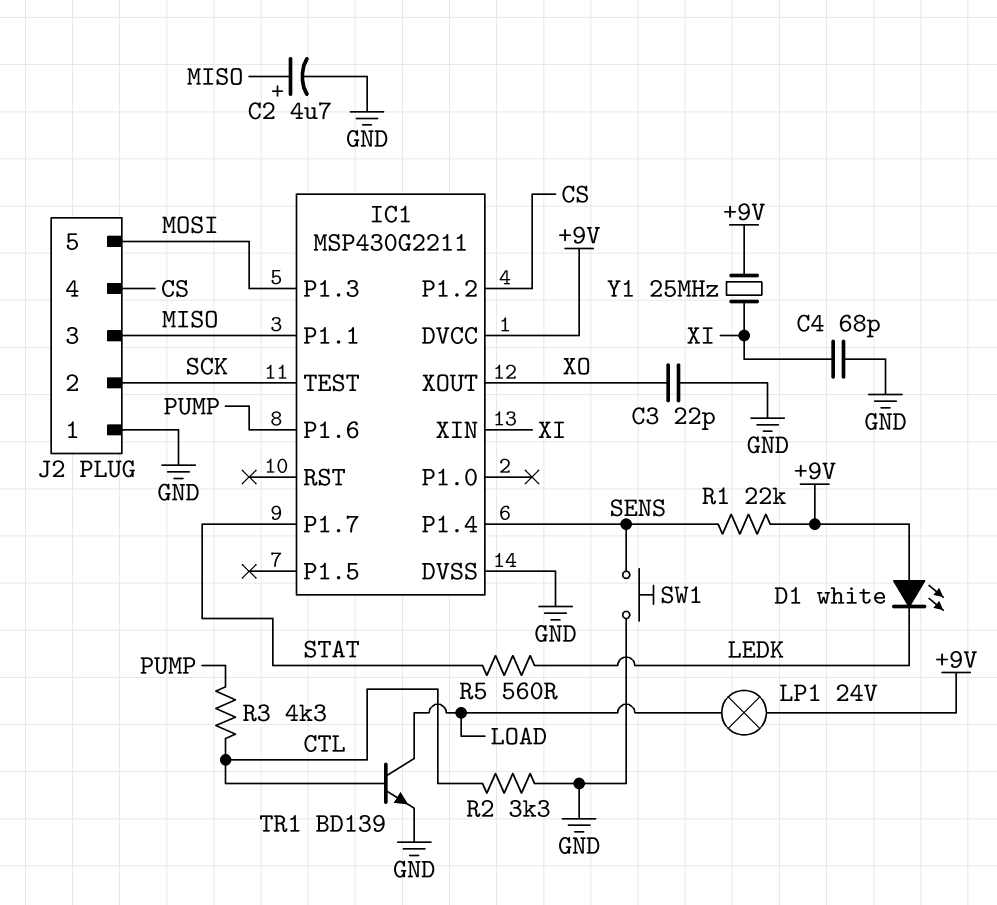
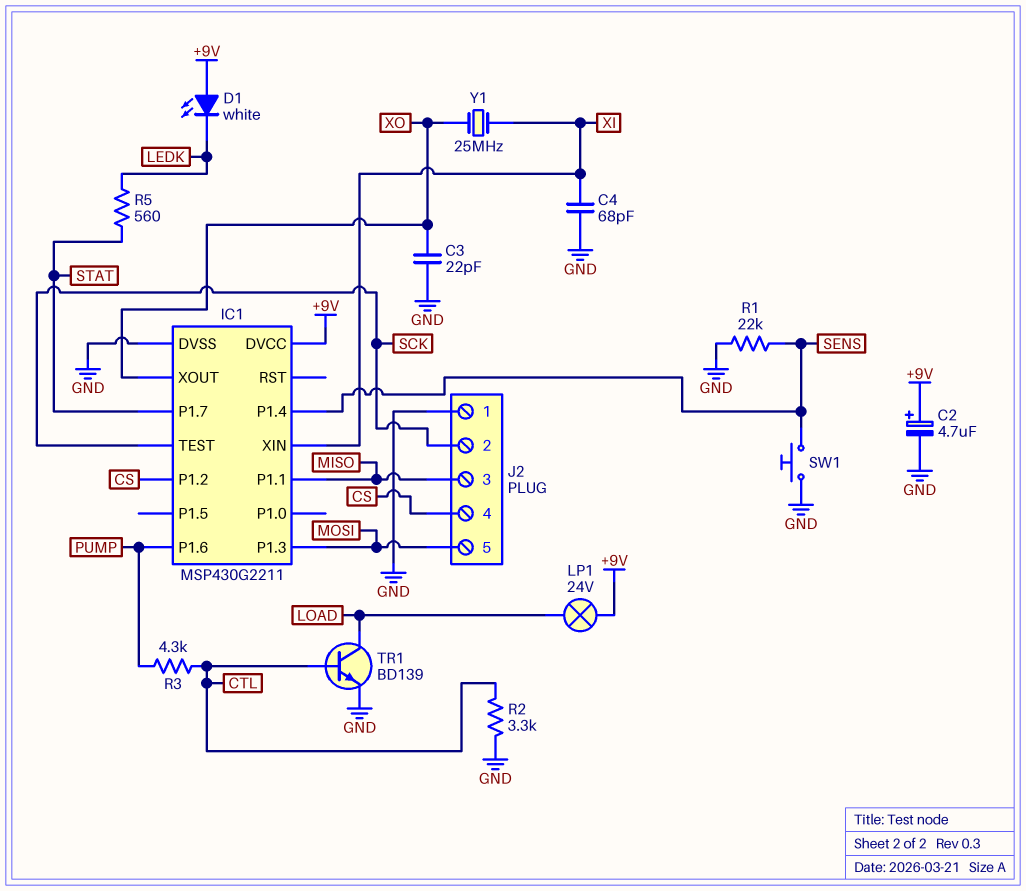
C2: 4.7uF (plus MISO, minus GND) -> 4.7uF (plus +9V, minus GND)
R1: 22k (+9V, SENS) -> 22k (GND, SENS)
Y1: 25MHz (+9V, XI) -> 25MHz (XI, XO)

